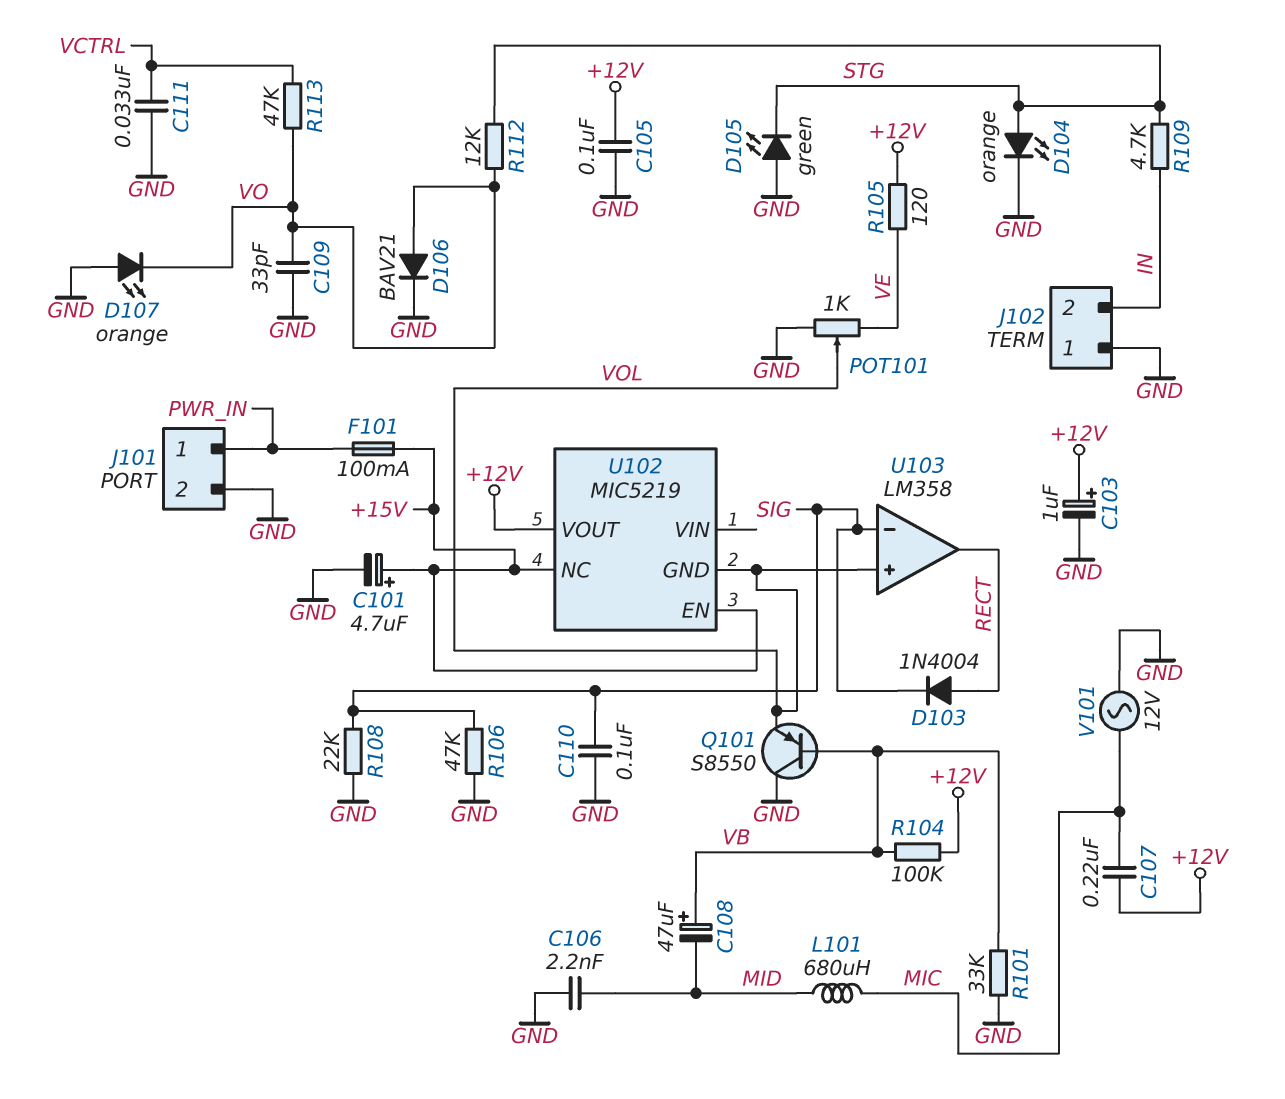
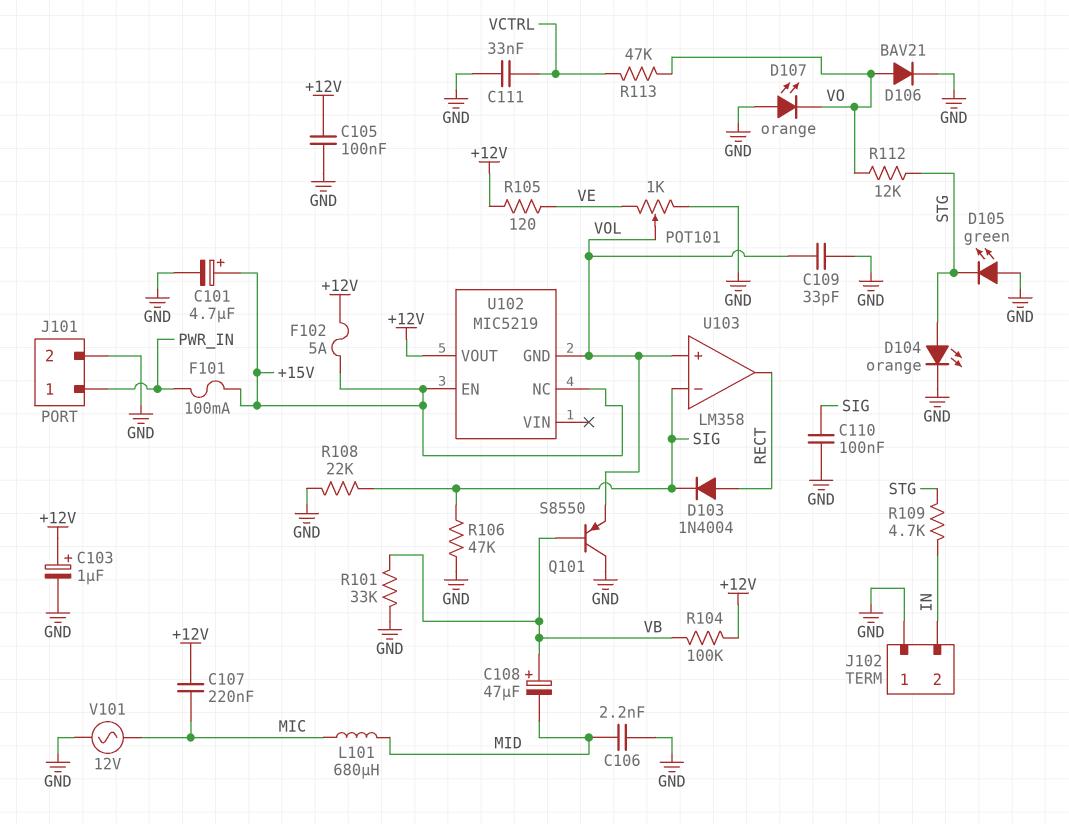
C109: 33pF (GND, VO) -> 33pF (GND, VOL)
F102: none -> 5A (+12V, +15V)

